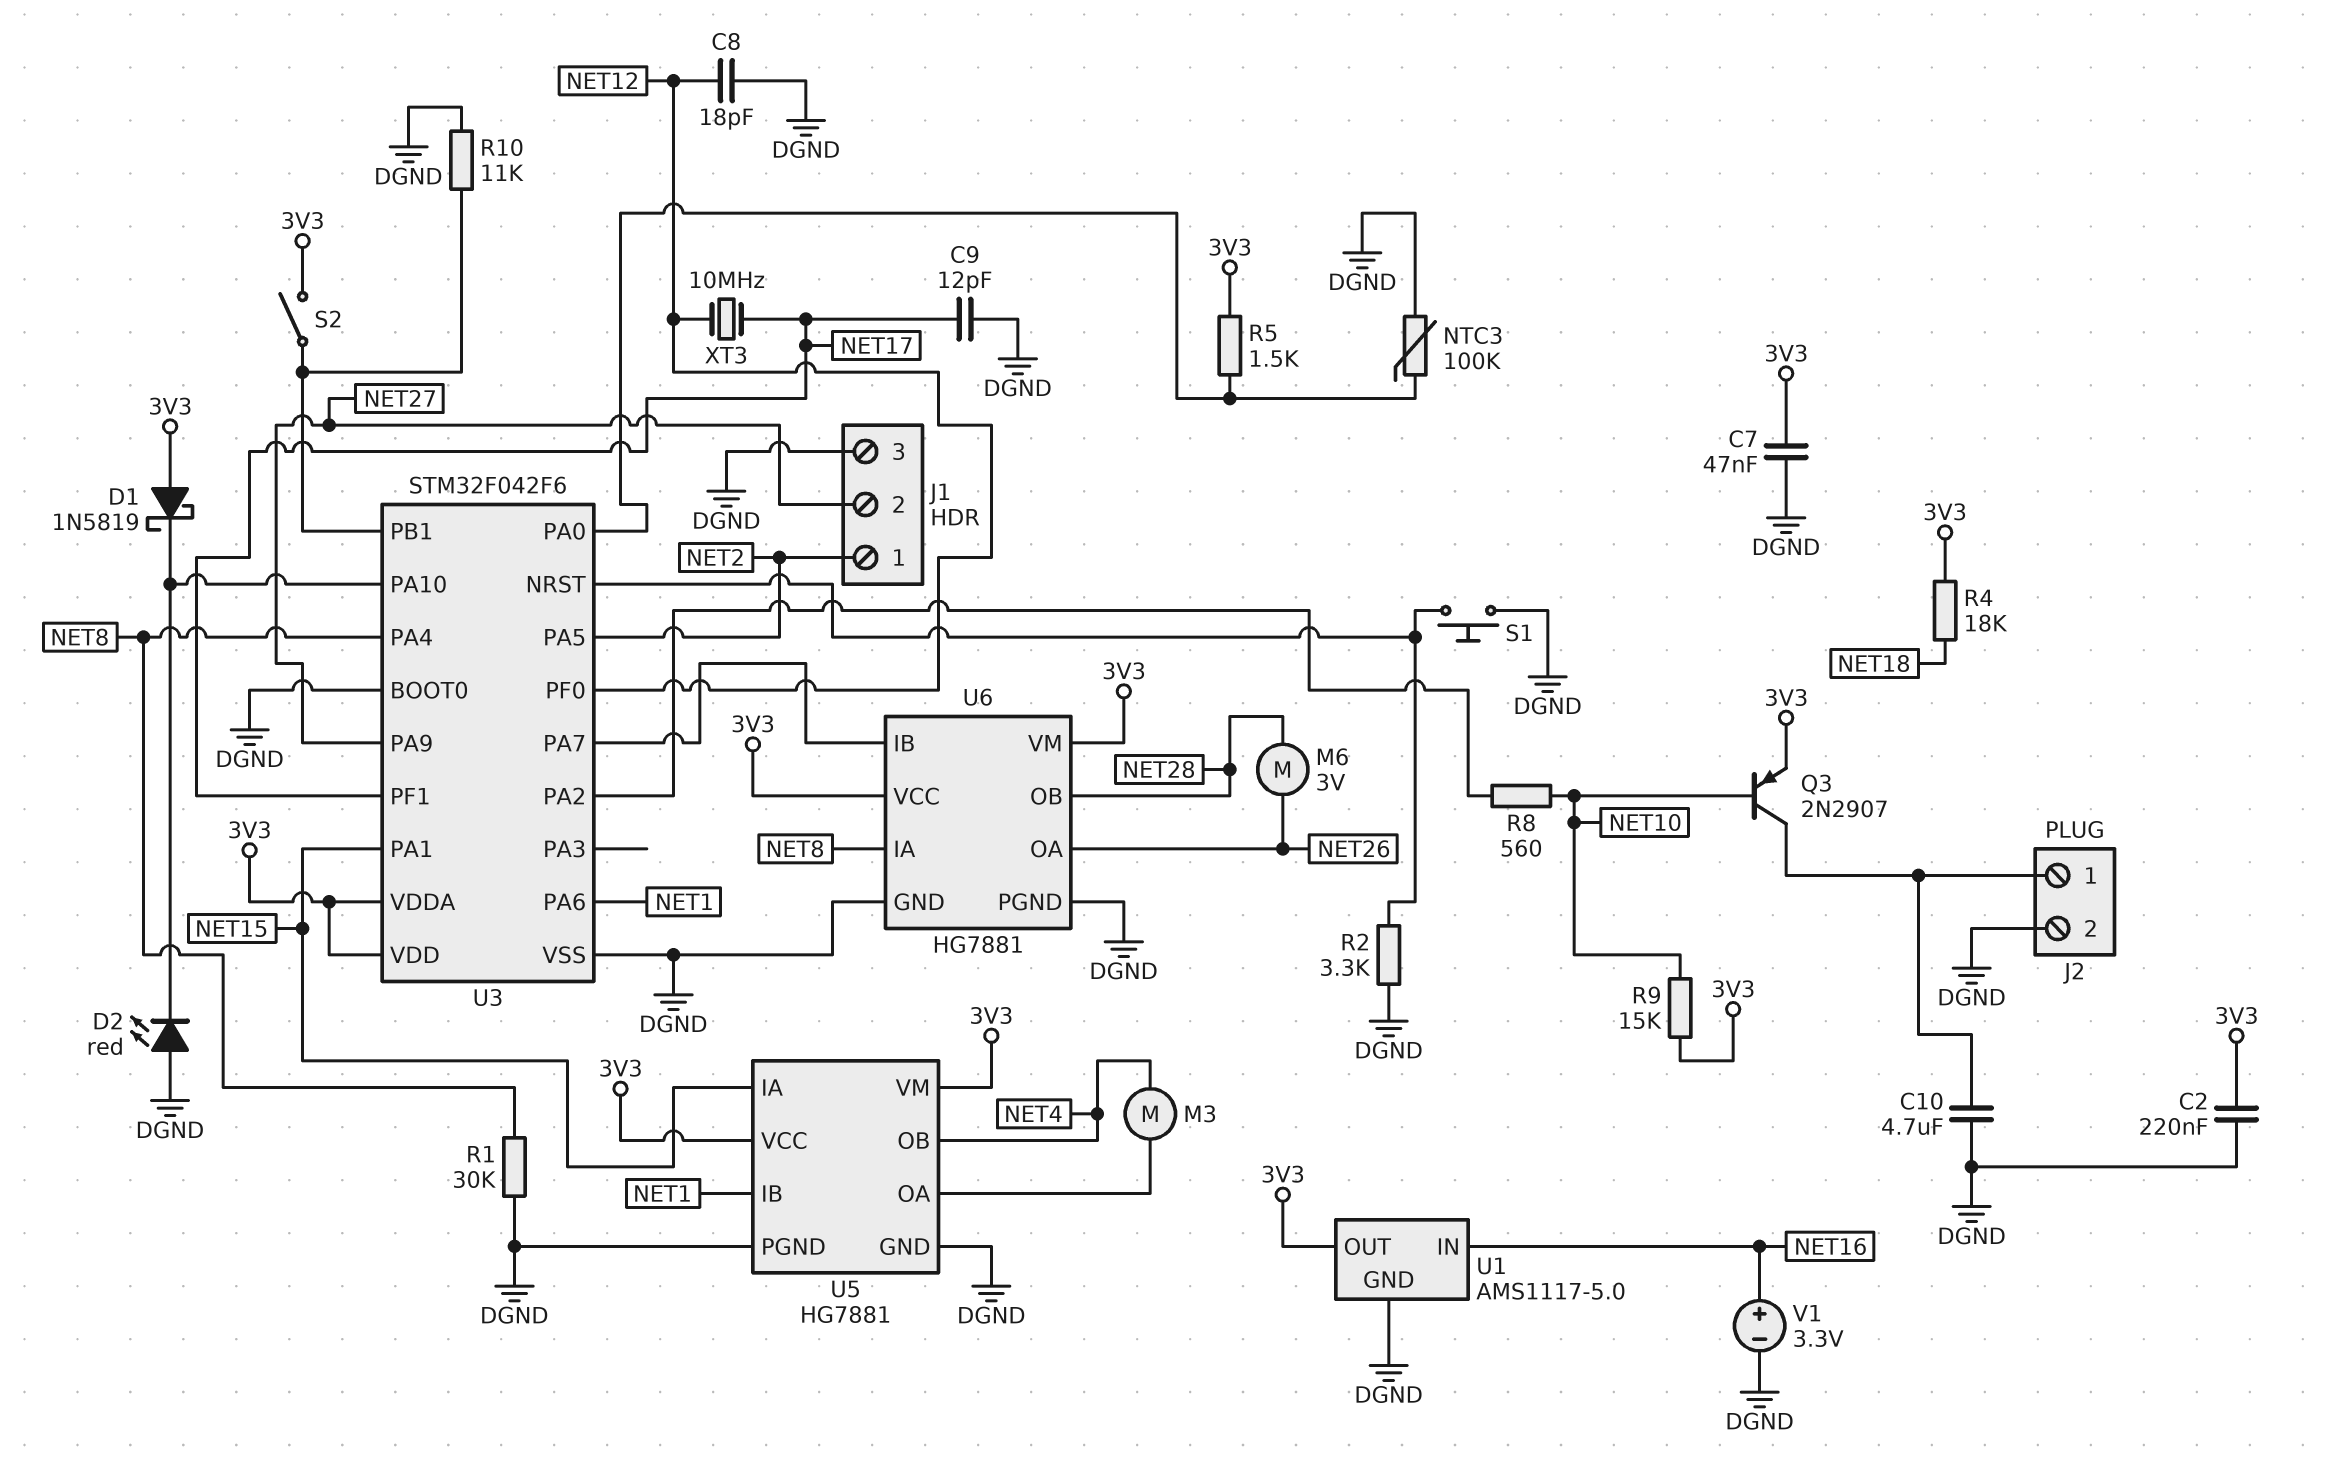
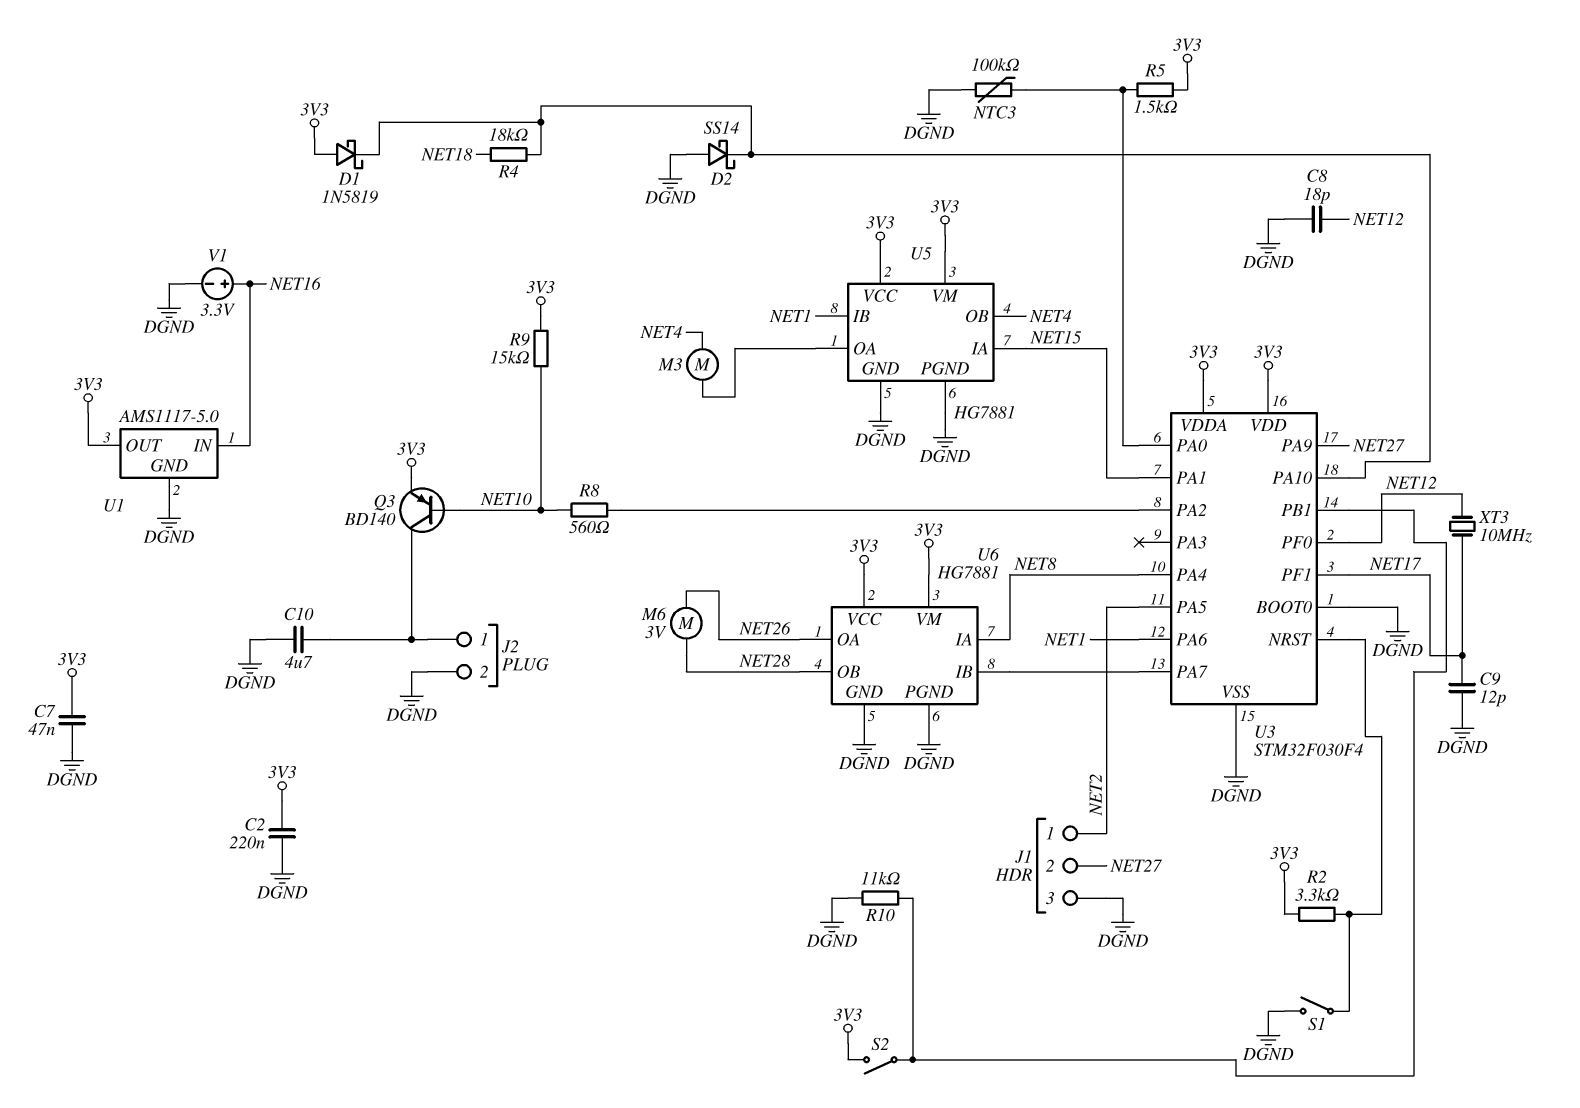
D2: LED red (A DGND, K U3/PA10) -> schottky SS14 (A DGND, K U3/PA10)
Q3: PNP 2N2907 (B NET10, C J2/1, E 3V3) -> PNP BD140 (B NET10, C J2/1, E 3V3)
R1: 30k (DGND, NET8) -> none
R2: 3.3k (DGND, U3/NRST) -> 3.3k (3V3, U3/NRST)
R4: 18k (3V3, NET18) -> 18k (NET18, U3/PA10)
S1: button (DGND, U3/NRST) -> switch (DGND, U3/NRST)
U3: STM32F042F6 -> STM32F030F4

